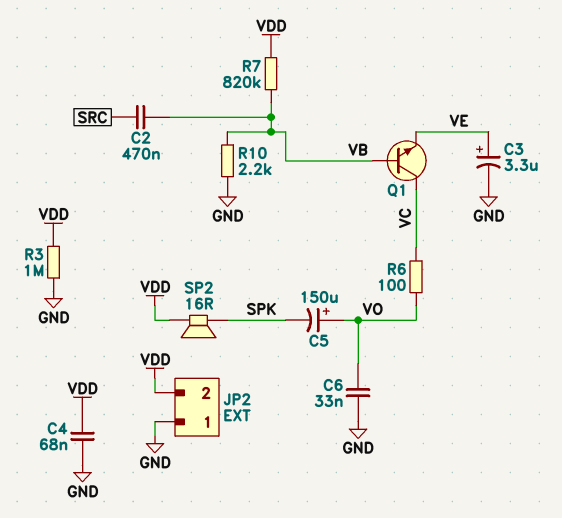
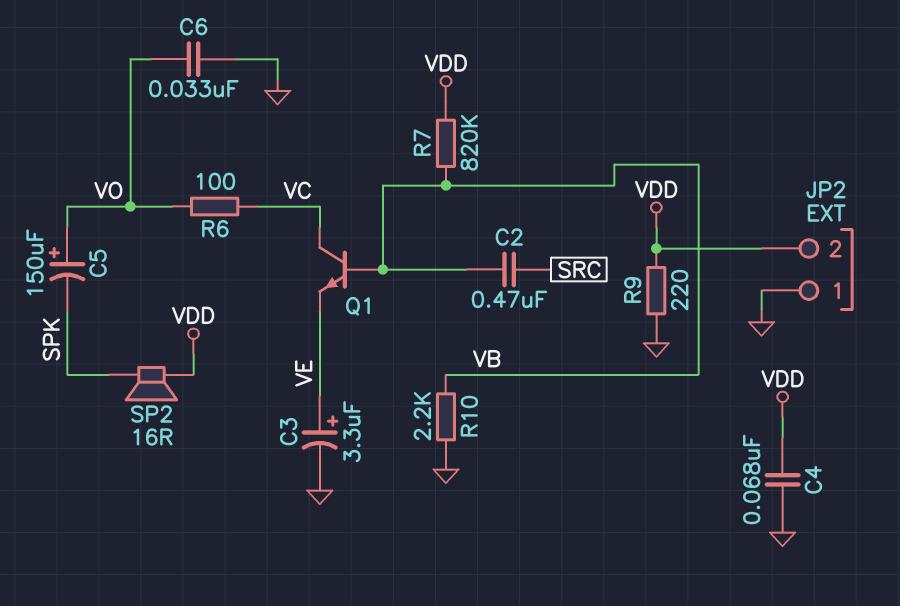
R3: 1M (GND, VDD) -> none
R9: none -> 220 (GND, VDD)

